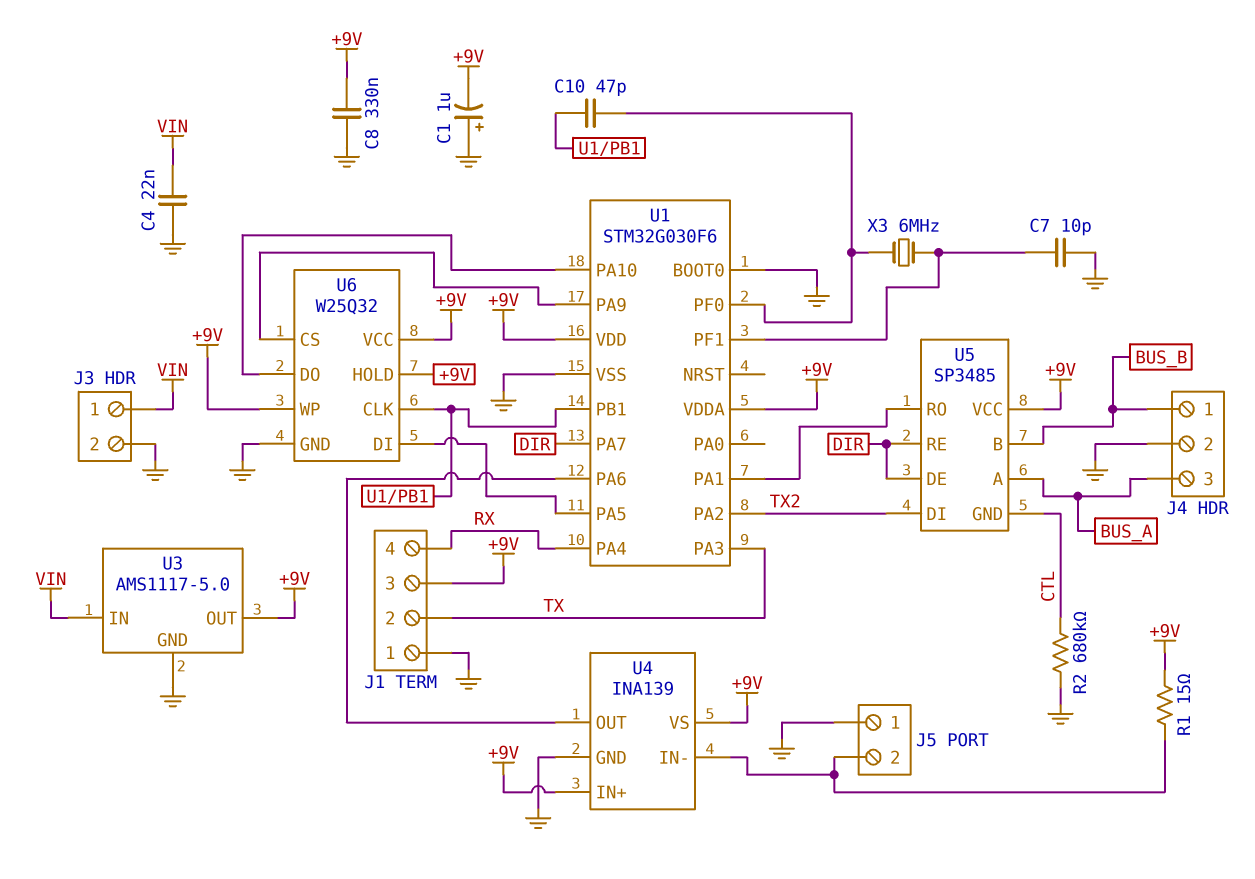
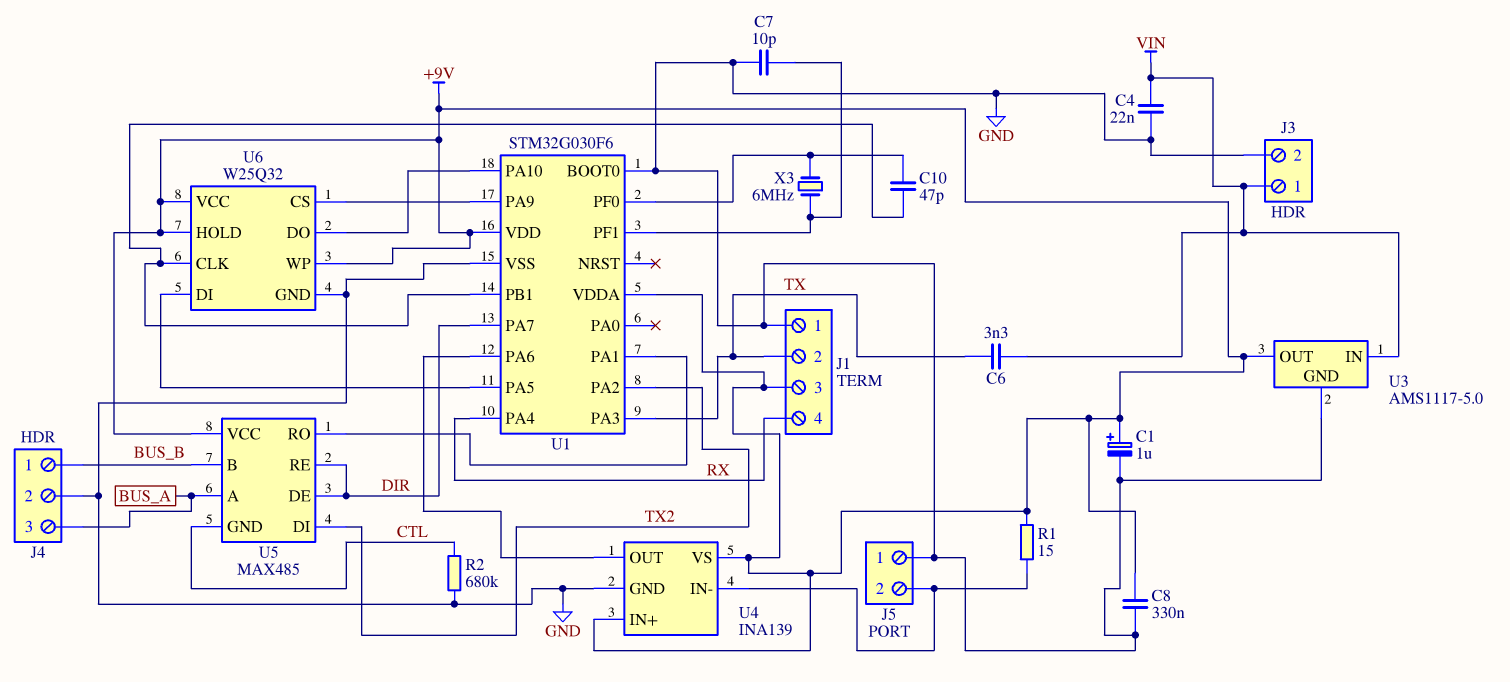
C1: 1uF (plus GND, minus +9V) -> 1uF (plus +9V, minus GND)
C6: none -> 3.3nF (TX, VIN)
U5: SP3485 -> MAX485

